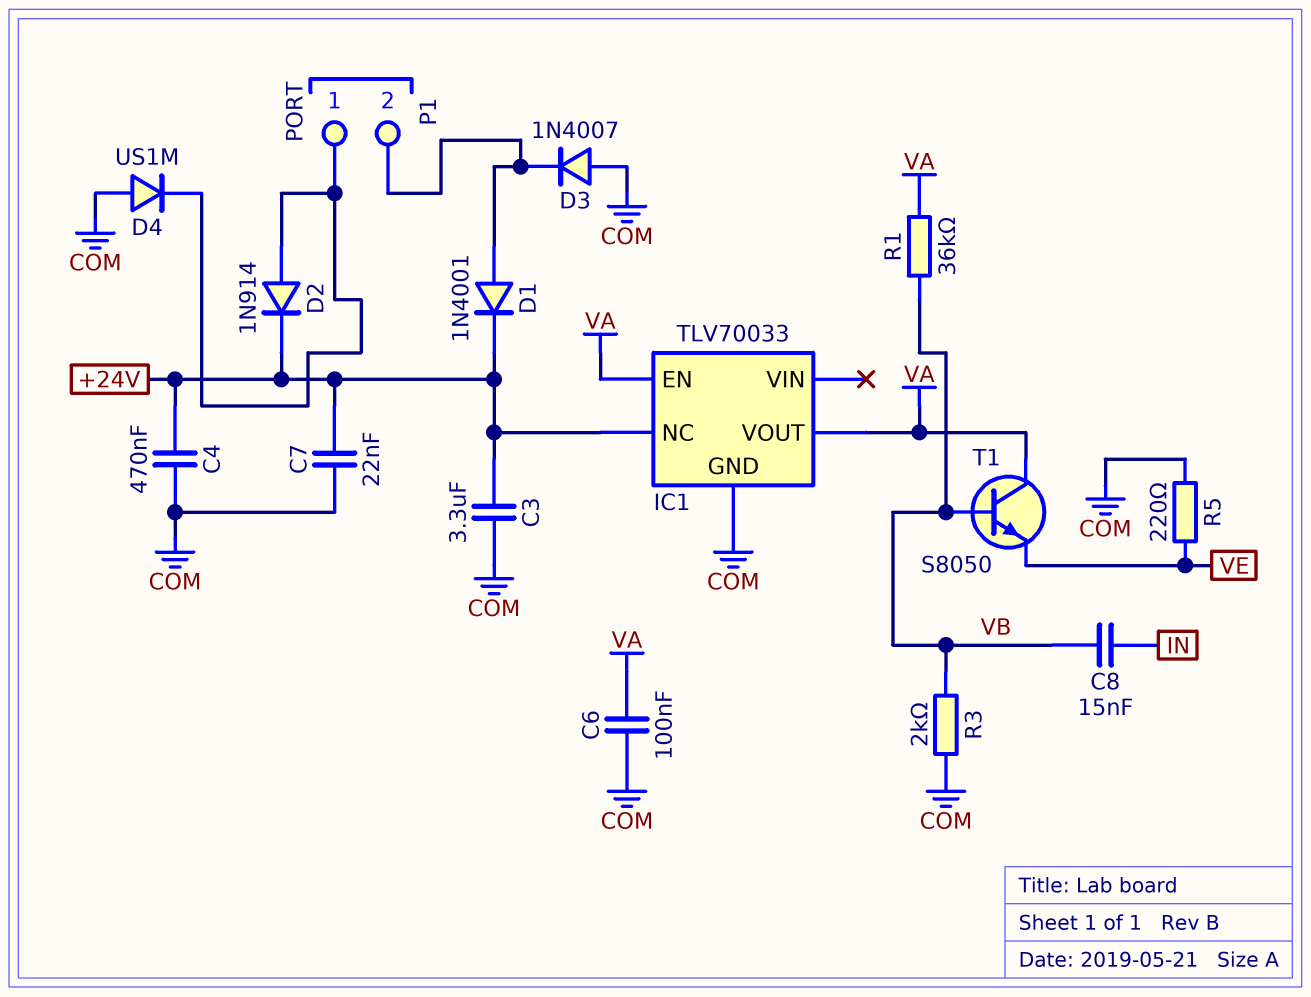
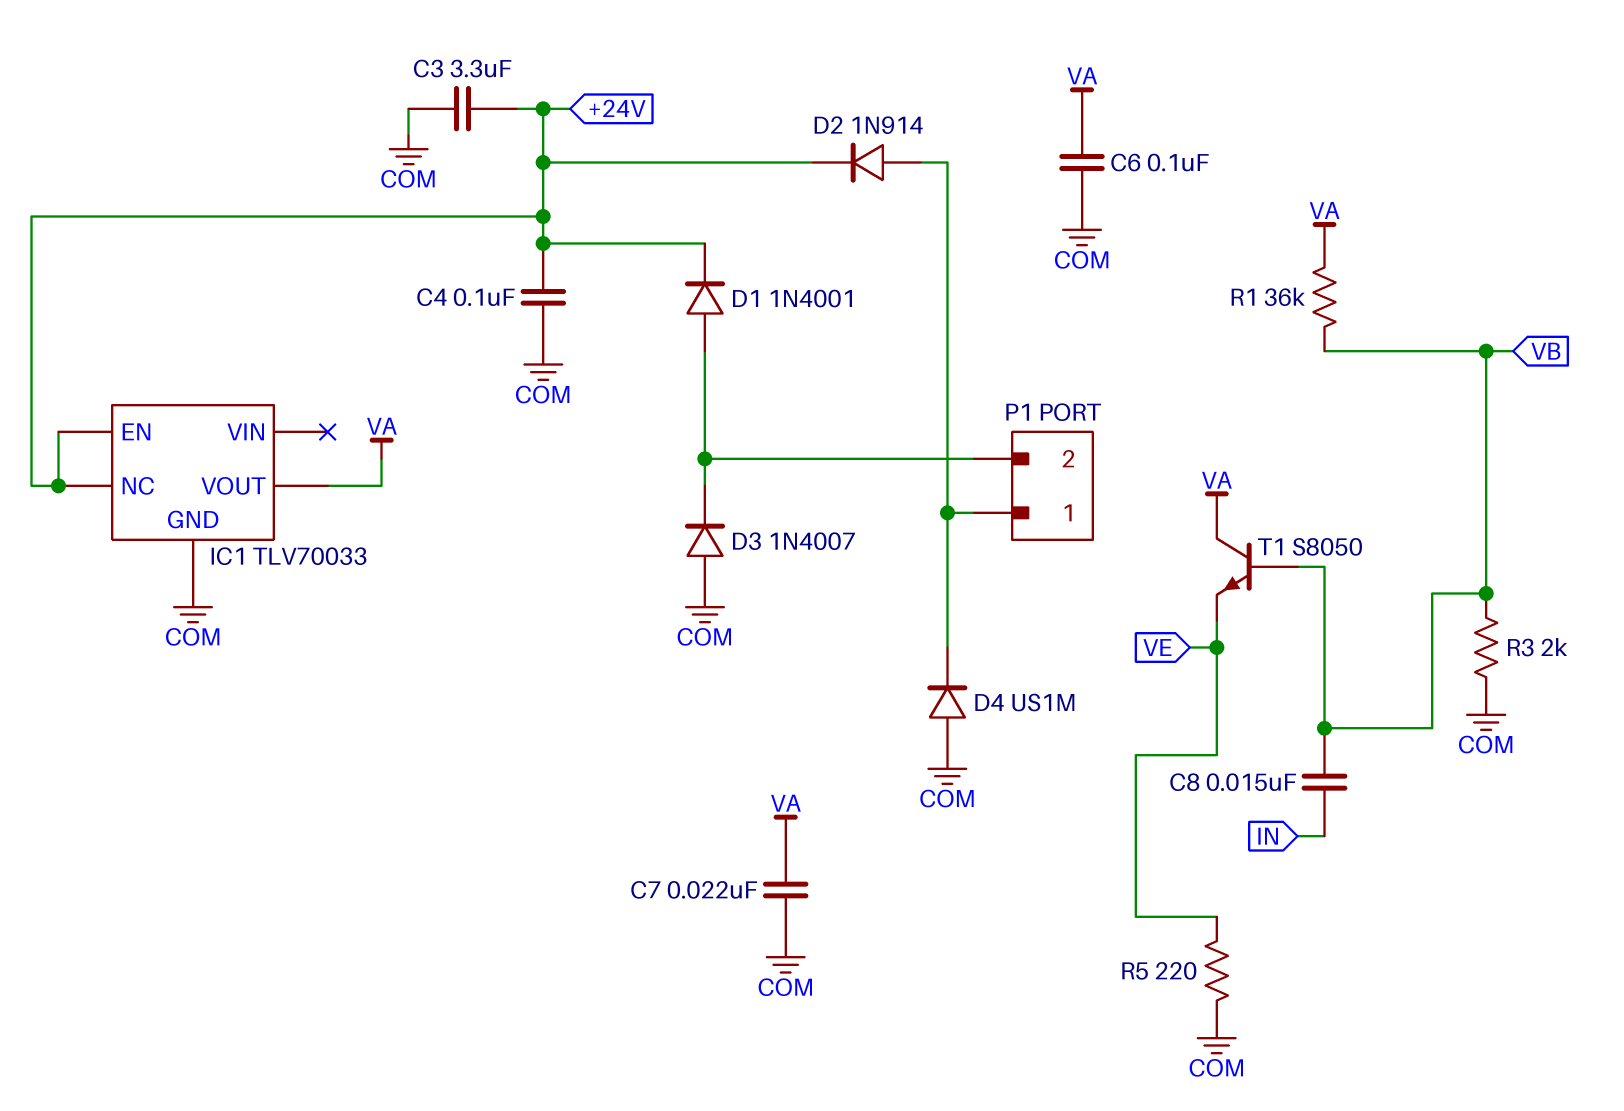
C4: 470nF (+24V, COM) -> 100nF (+24V, COM)
C7: 22nF (+24V, COM) -> 22nF (COM, VA)
IC1 pin EN: VA -> +24V

